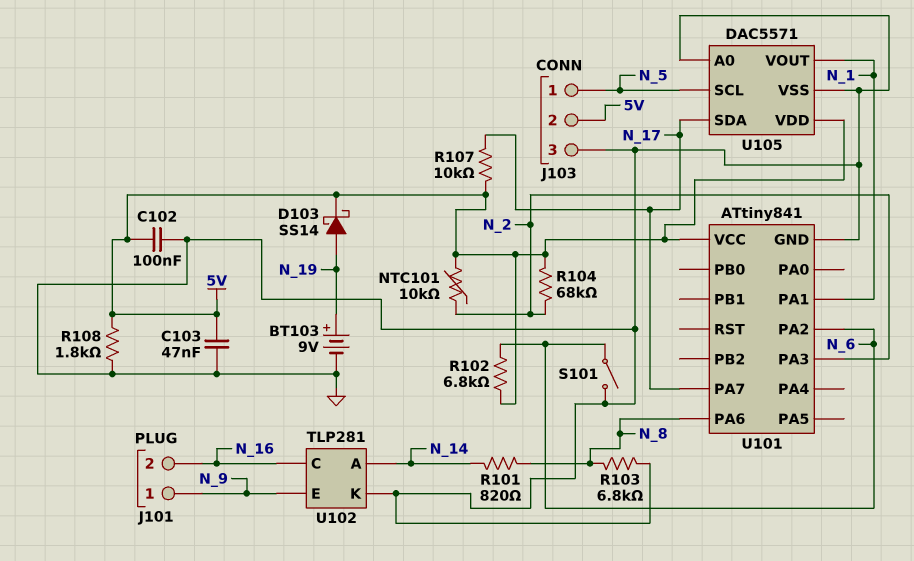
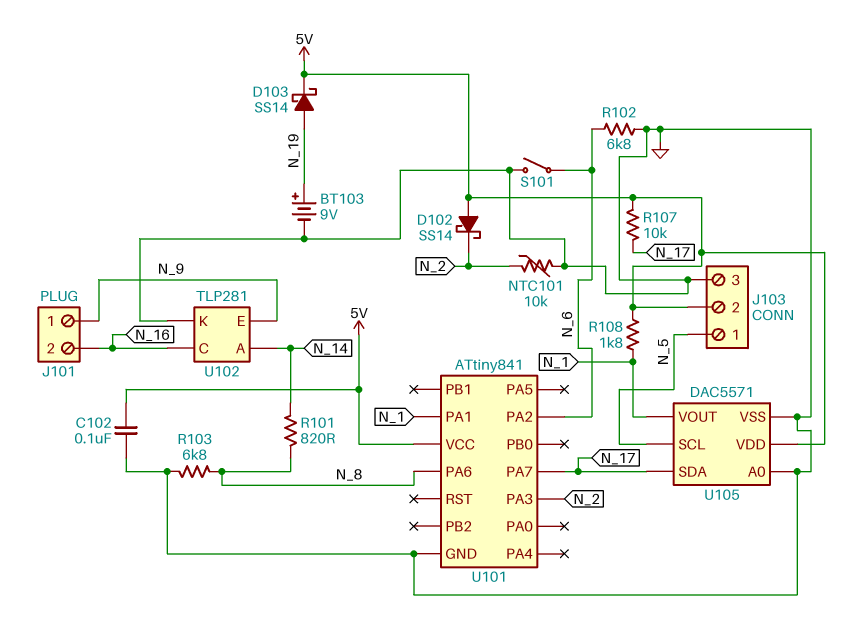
C103: 47nF (5V, GND) -> none
D102: none -> schottky SS14 (A 5V, K N_2)
NTC101: 10k (5V, N_2) -> 10k (GND, N_2)
R102: 6.8k (5V, N_6) -> 6.8k (GND, N_6)
R104: 68k (5V, N_2) -> none
R108: 1.8k (5V, GND) -> 1.8k (5V, N_1)

